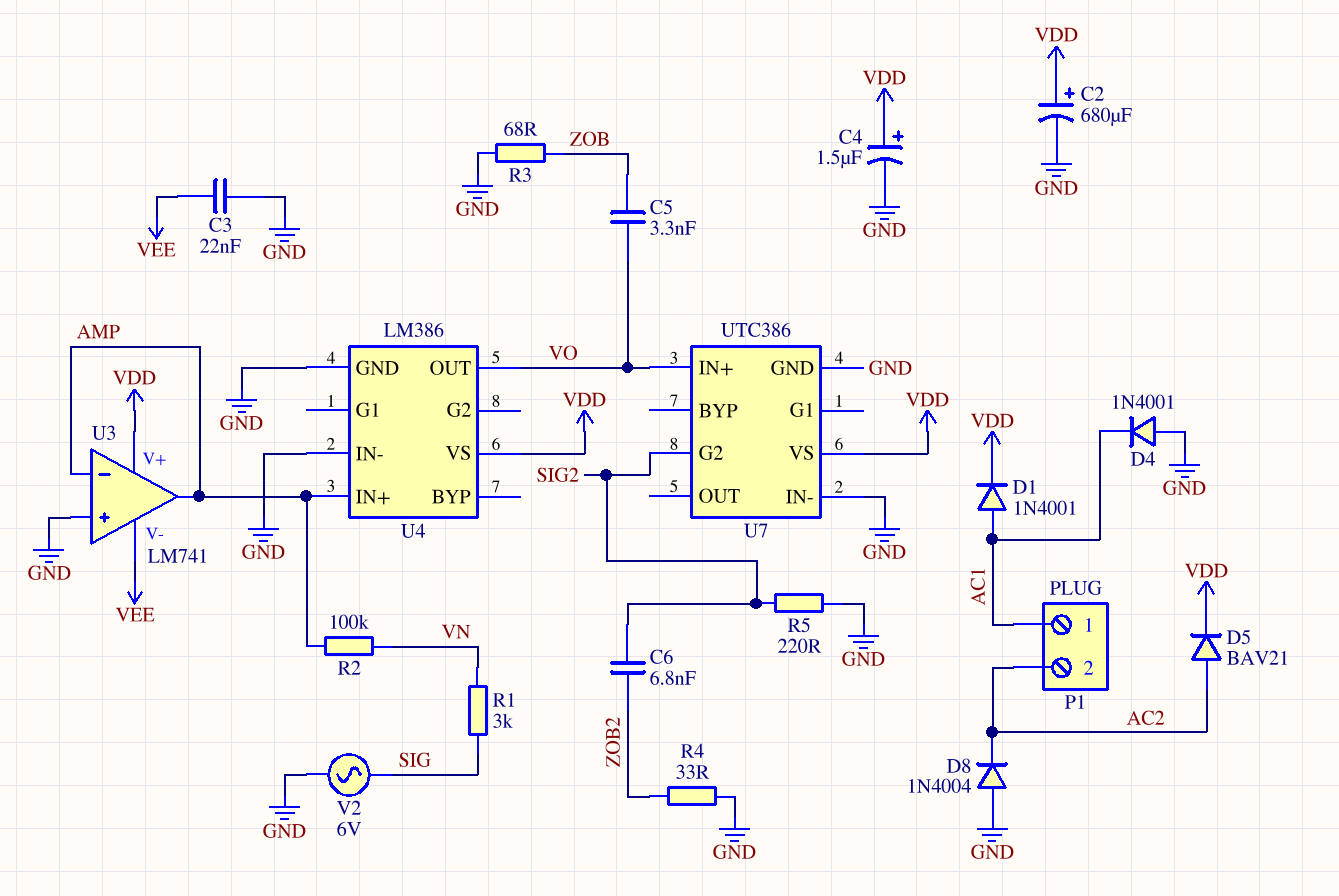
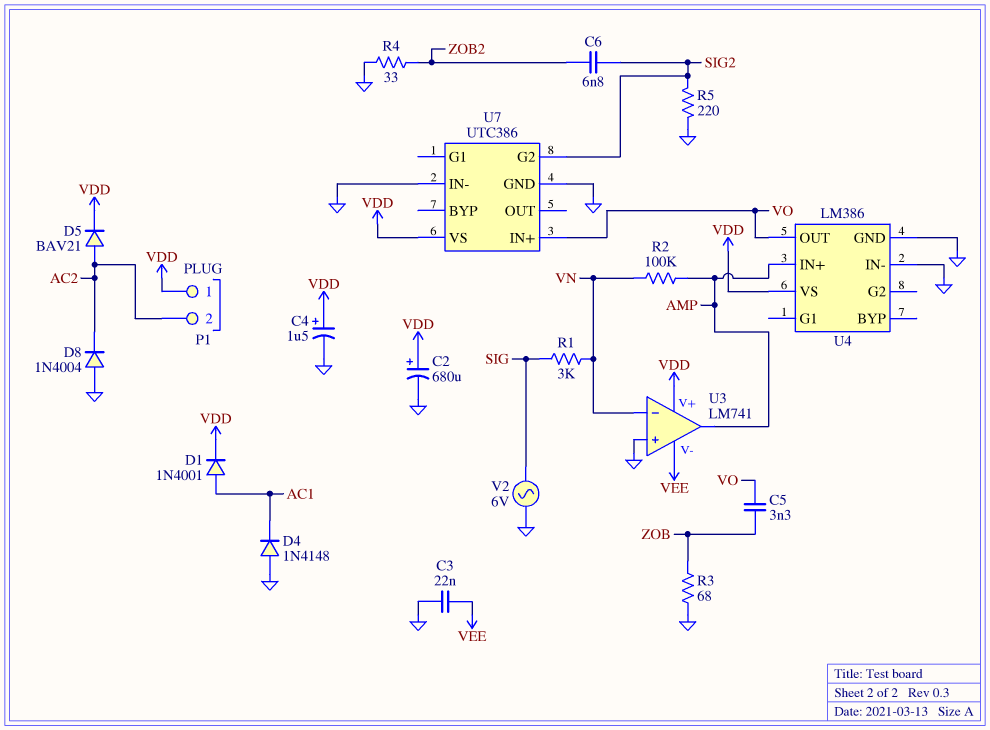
D4: diode 1N4001 (A GND, K AC1) -> diode 1N4148 (A GND, K AC1)
P1 pin 1: AC1 -> VDD
U3 pin in-: AMP -> VN

